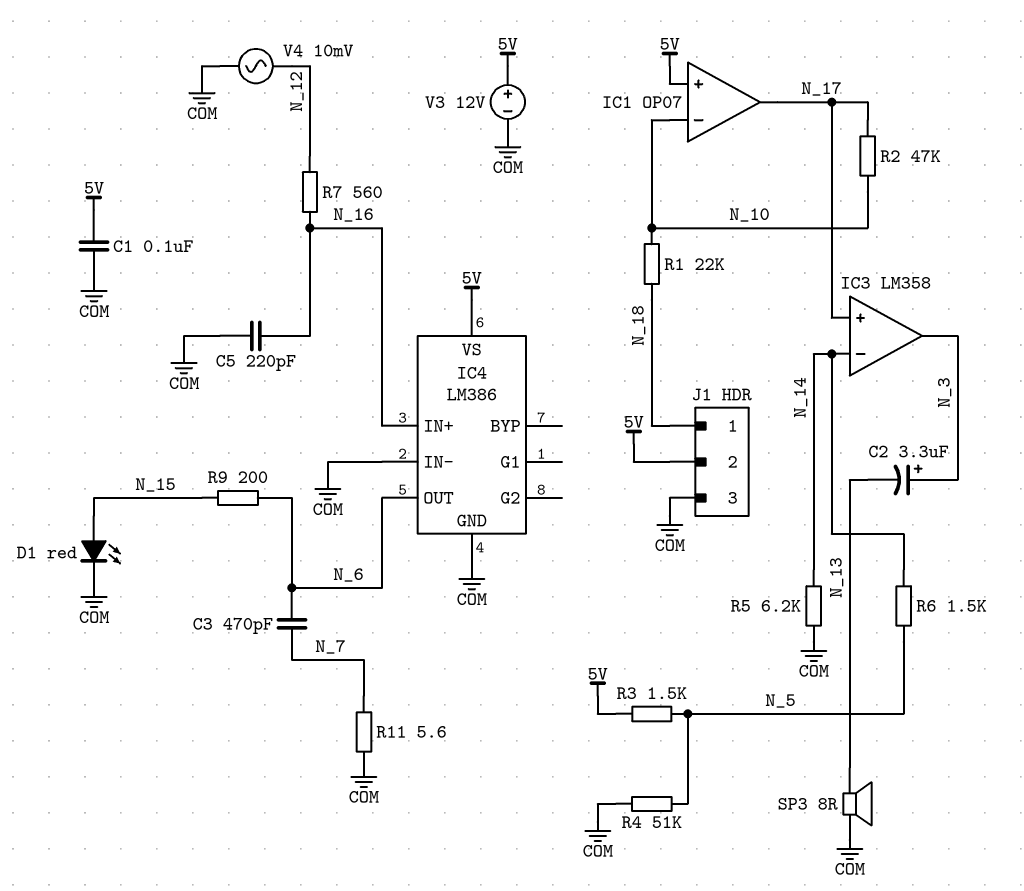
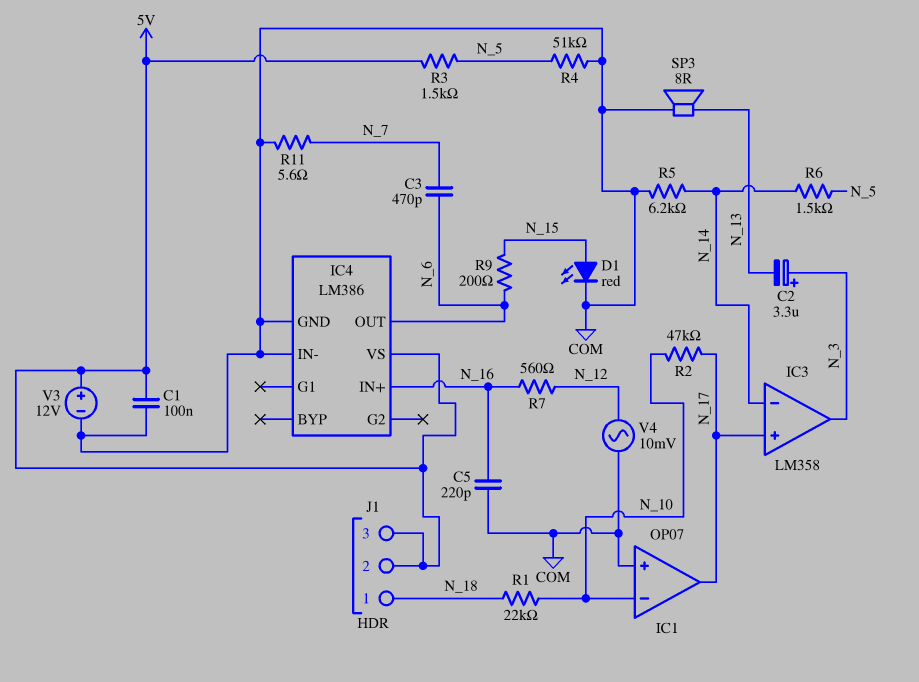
IC1 pin in+: 5V -> COM
J1 pin 3: COM -> 5V

